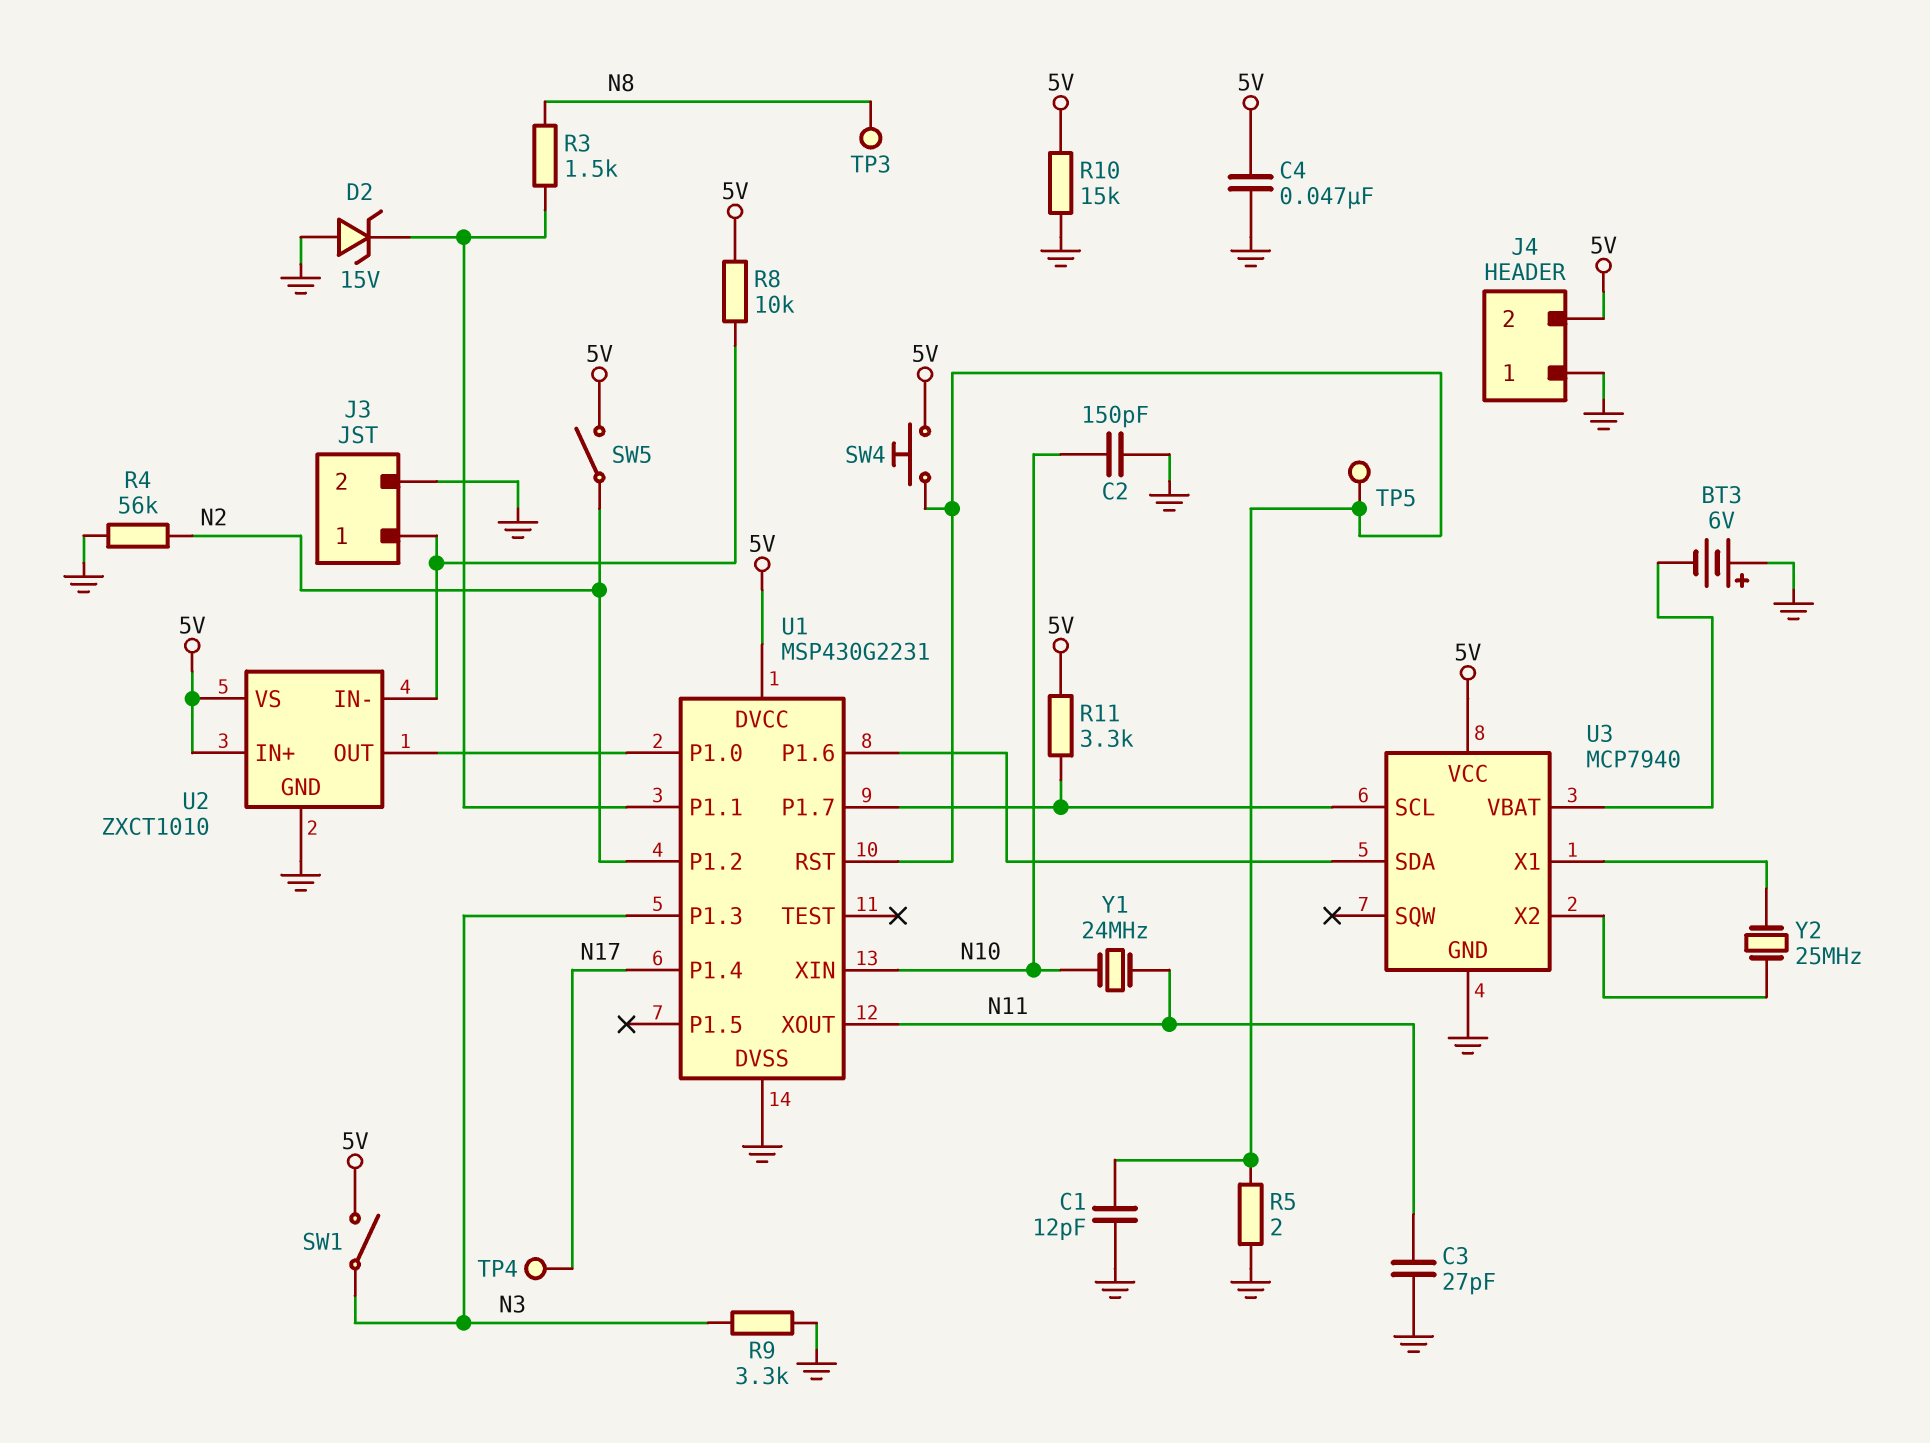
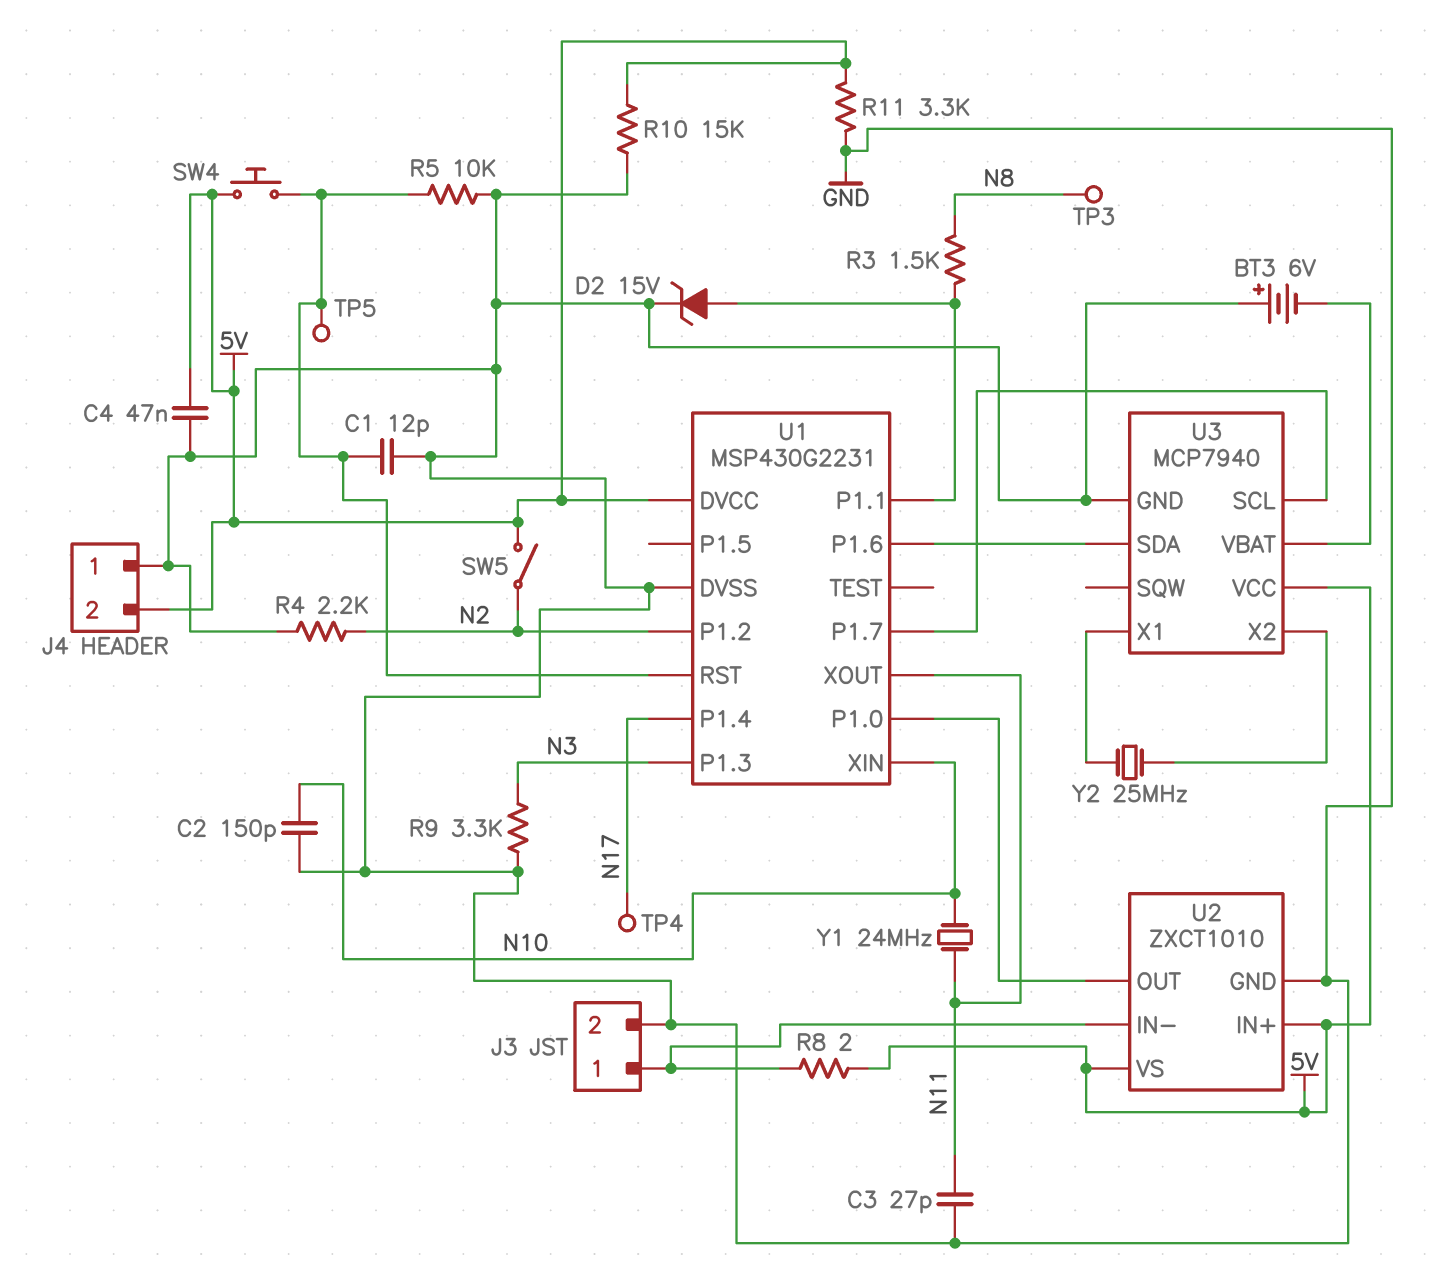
D2: zener 15V (A GND, K U1/P1.1) -> zener 15V (A U1/P1.1, K GND)
R4: 56k (GND, N2) -> 2.2k (GND, N2)
R5: 2 (GND, U1/RST) -> 10k (GND, U1/RST)
R8: 10k (5V, J3/1) -> 2 (5V, J3/1)
R11: 3.3k (5V, U1/P1.7) -> 3.3k (5V, GND)
SW1: switch (5V, N3) -> none

